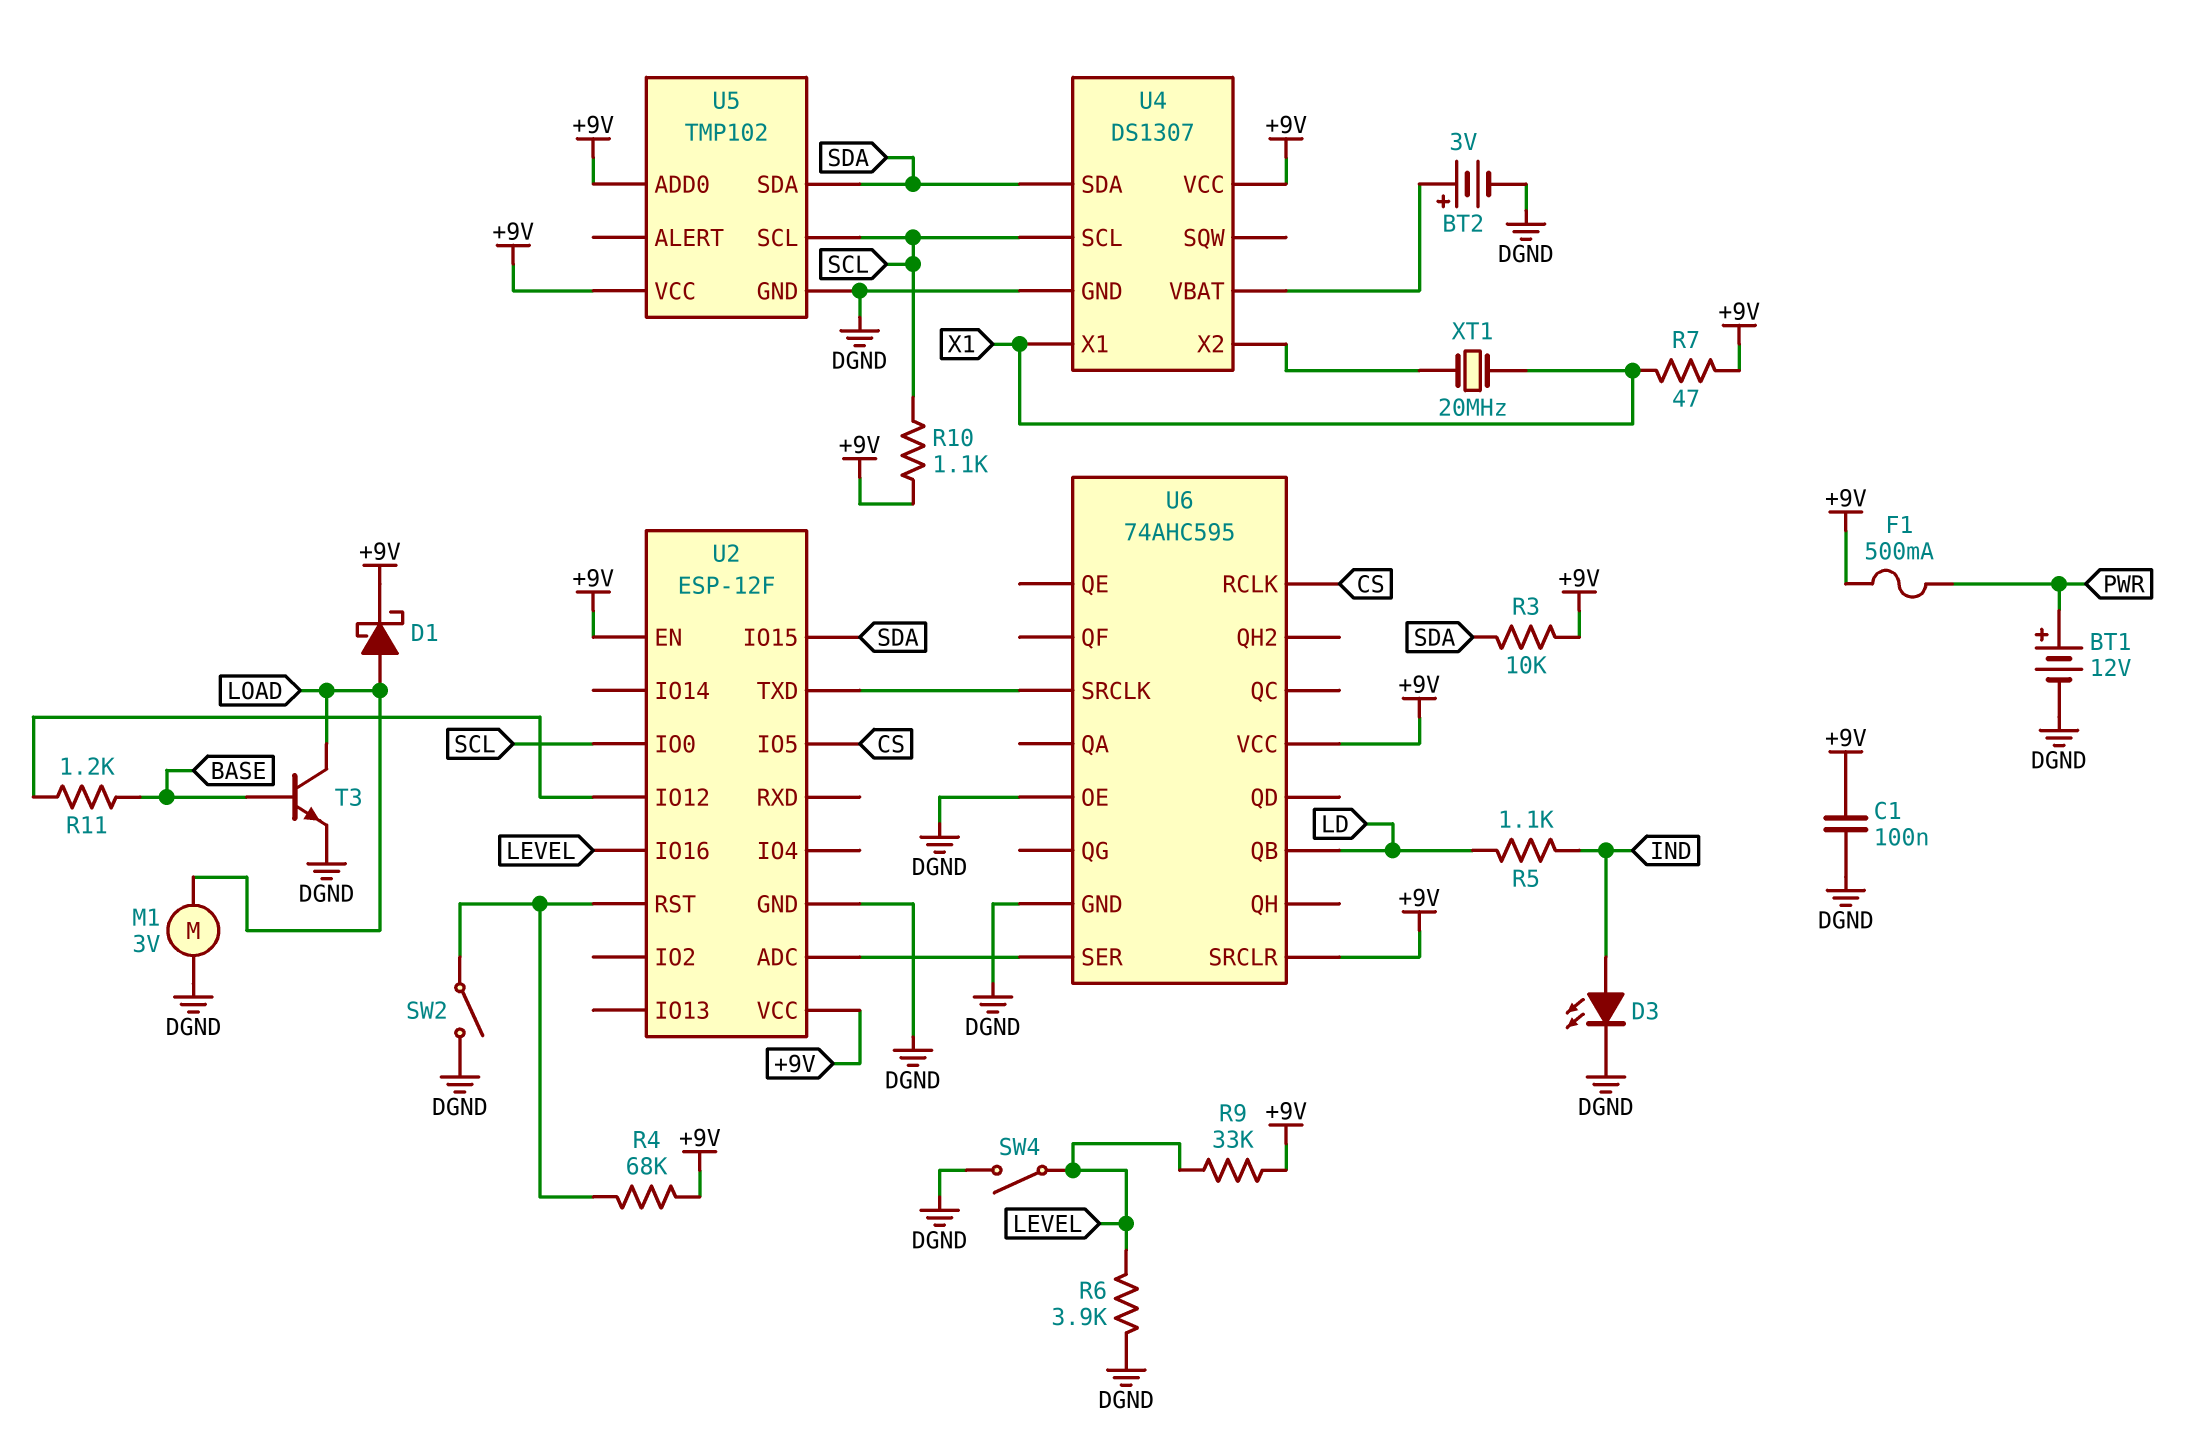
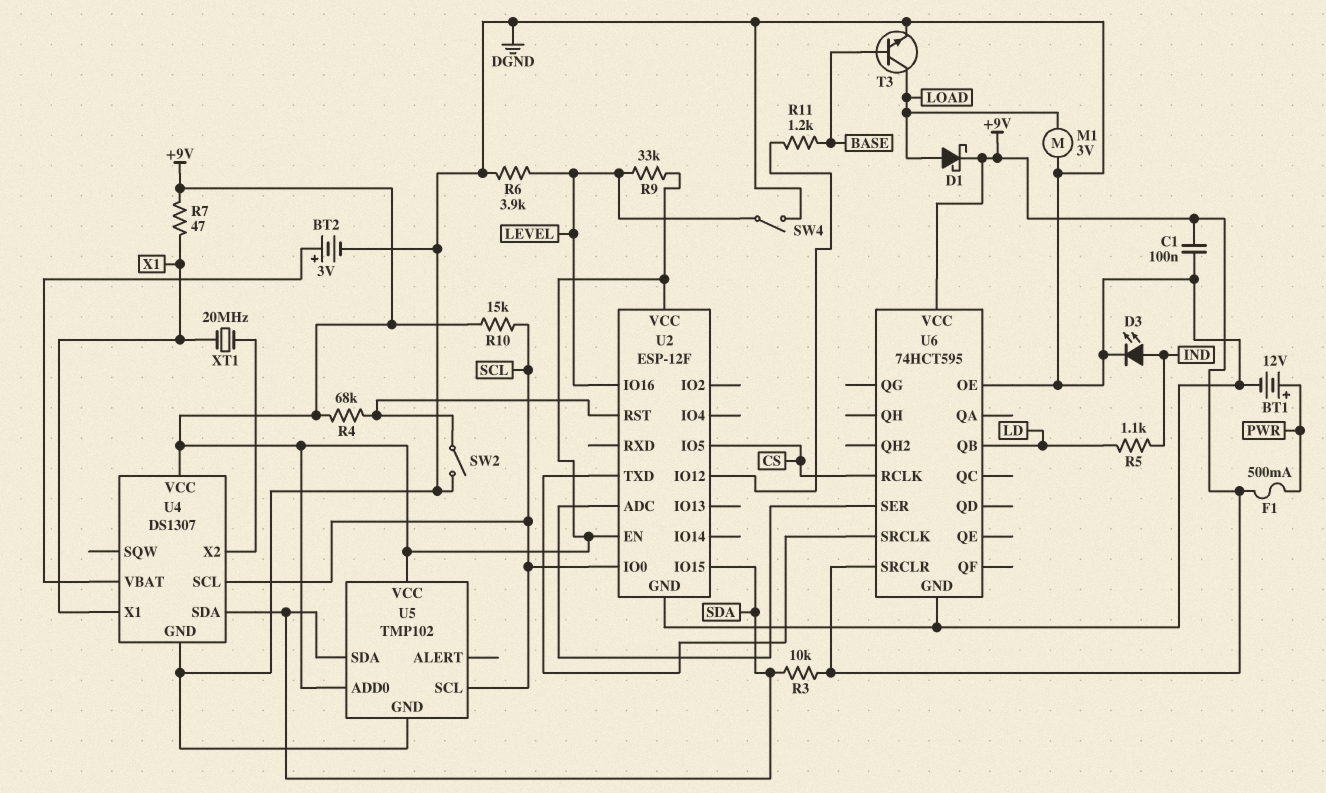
R10: 1.1k (+9V, SCL) -> 15k (+9V, SCL)
U6: 74AHC595 -> 74HCT595

